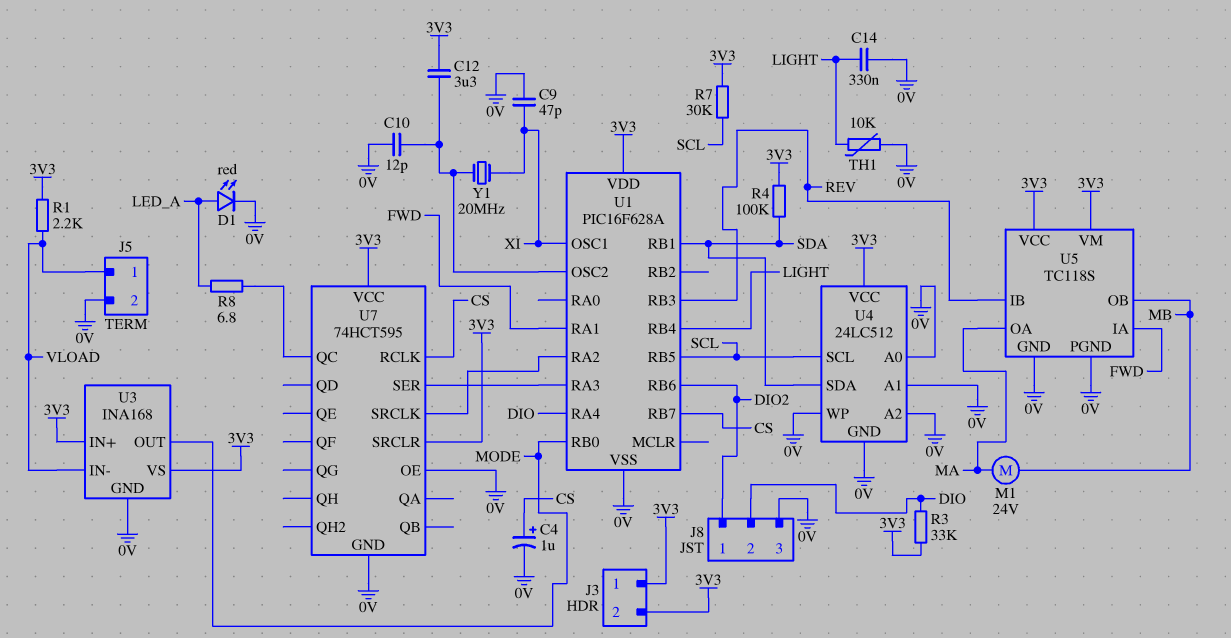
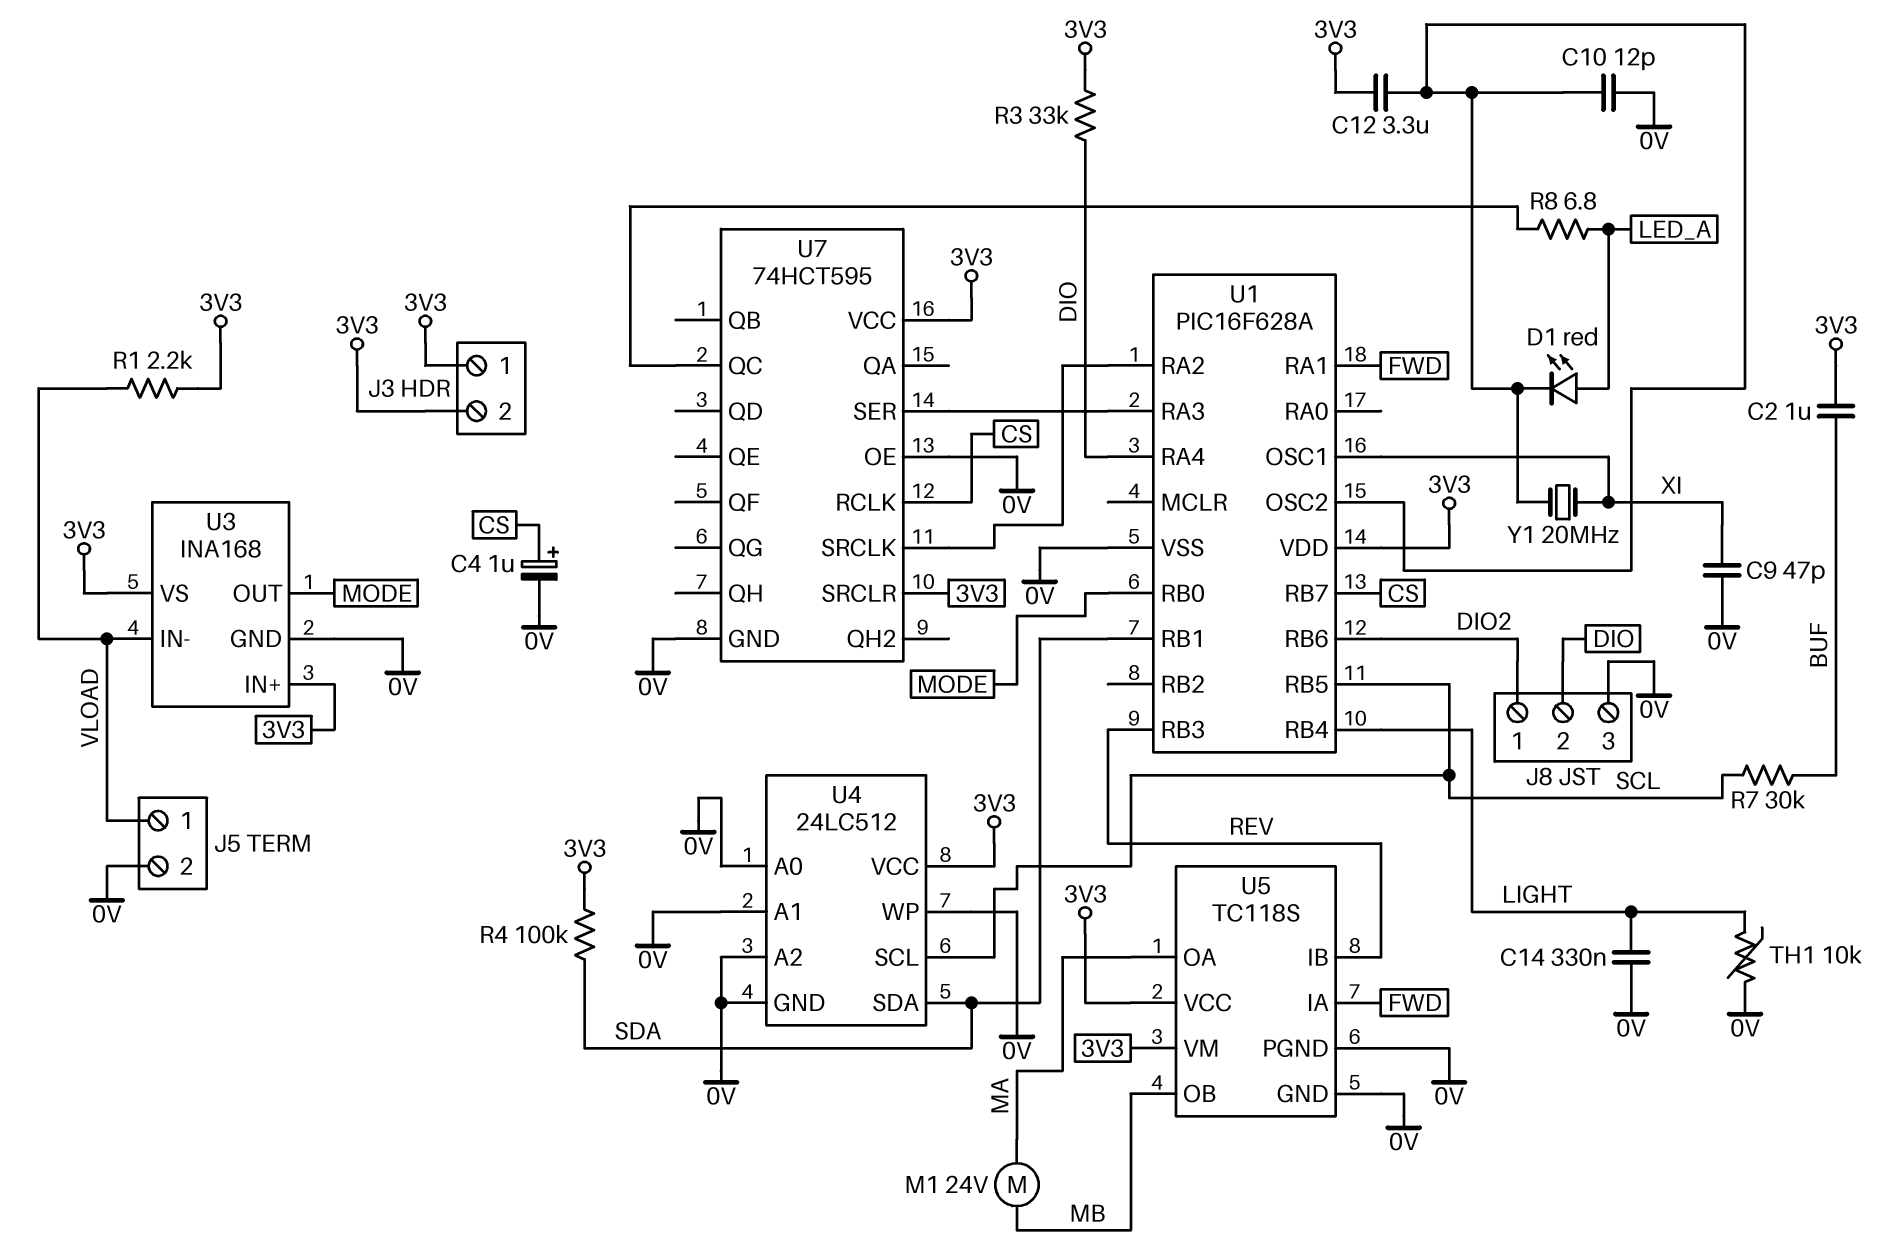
C2: none -> 1uF (3V3, BUF)
D1: LED red (A LED_A, K 0V) -> LED red (A LED_A, K U1/OSC2)
R7: 30k (3V3, SCL) -> 30k (BUF, SCL)

